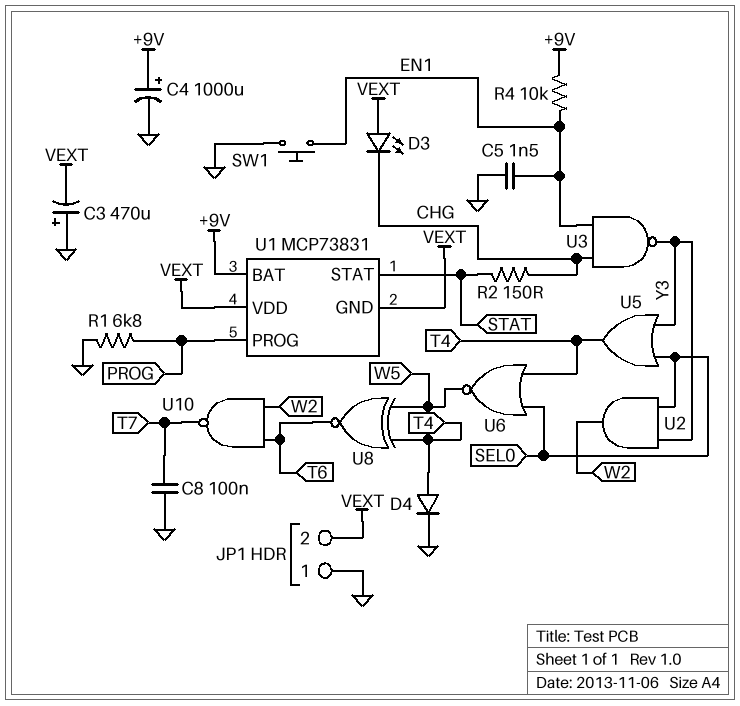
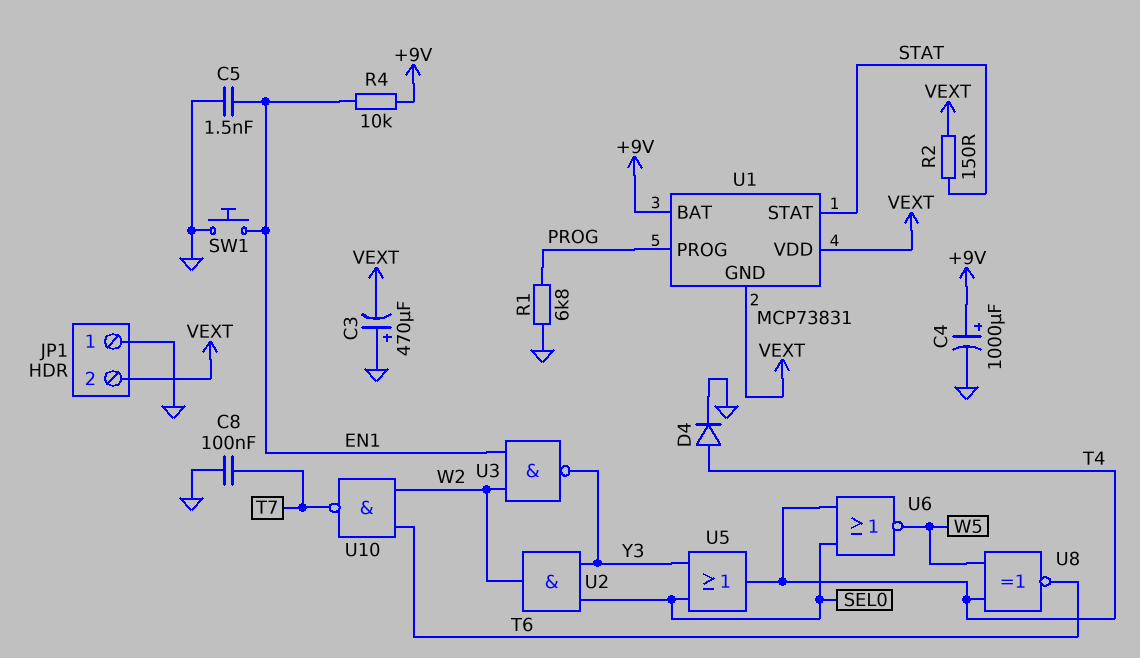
D3: LED (A VEXT, K CHG) -> none
R2: 150 (CHG, STAT) -> 150 (STAT, VEXT)
U3: NAND (in CHG, in EN1, out Y3) -> NAND (in EN1, in W2, out Y3)

